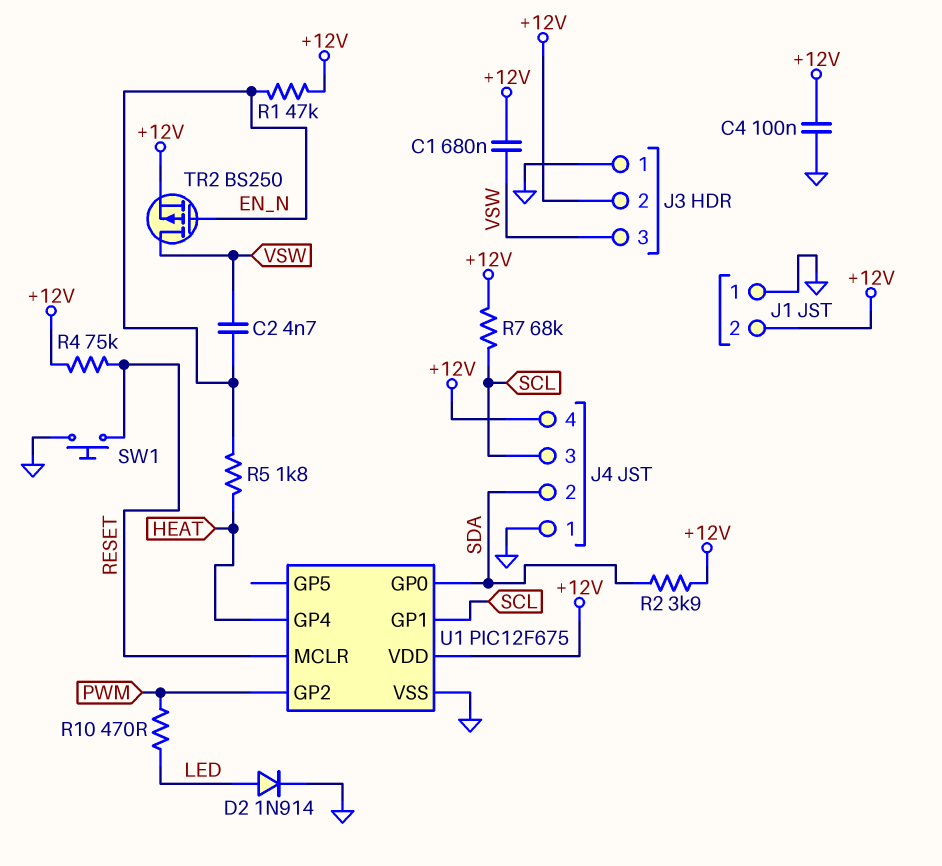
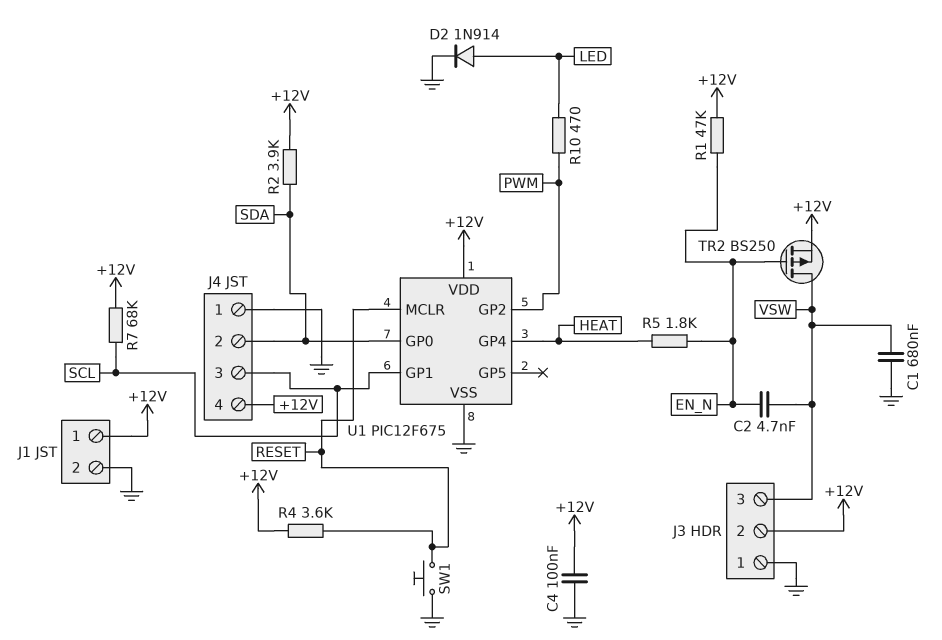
C1: 680nF (+12V, VSW) -> 680nF (GND, VSW)
J1 pin 1: GND -> +12V
J1 pin 2: +12V -> GND
R4: 75k (+12V, RESET) -> 3.6k (+12V, RESET)

